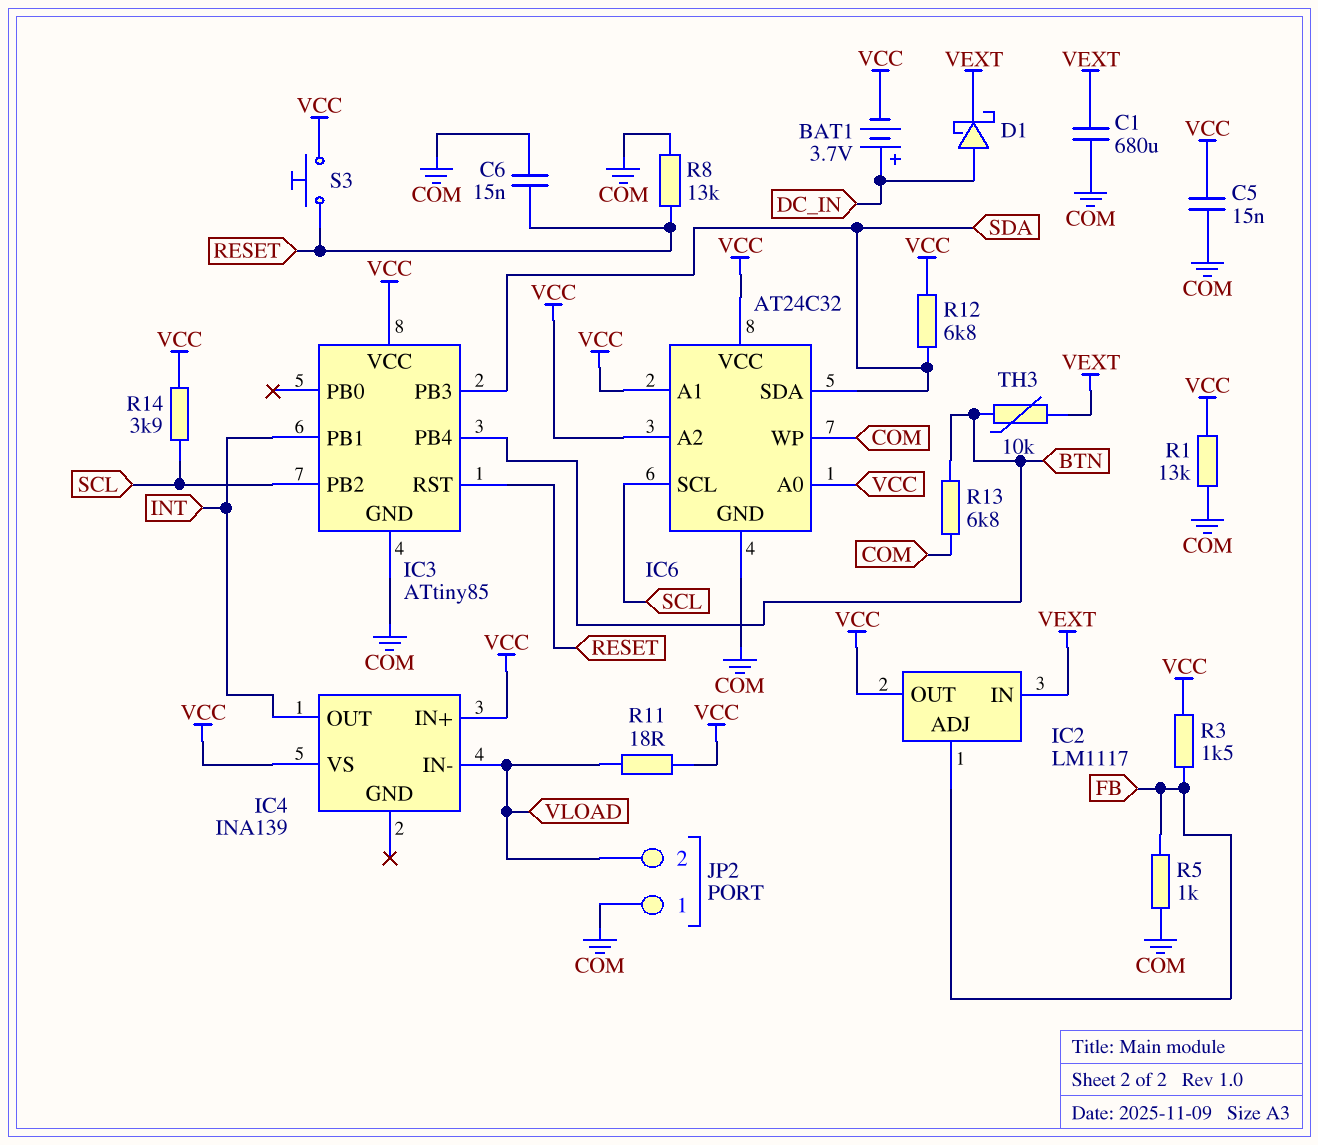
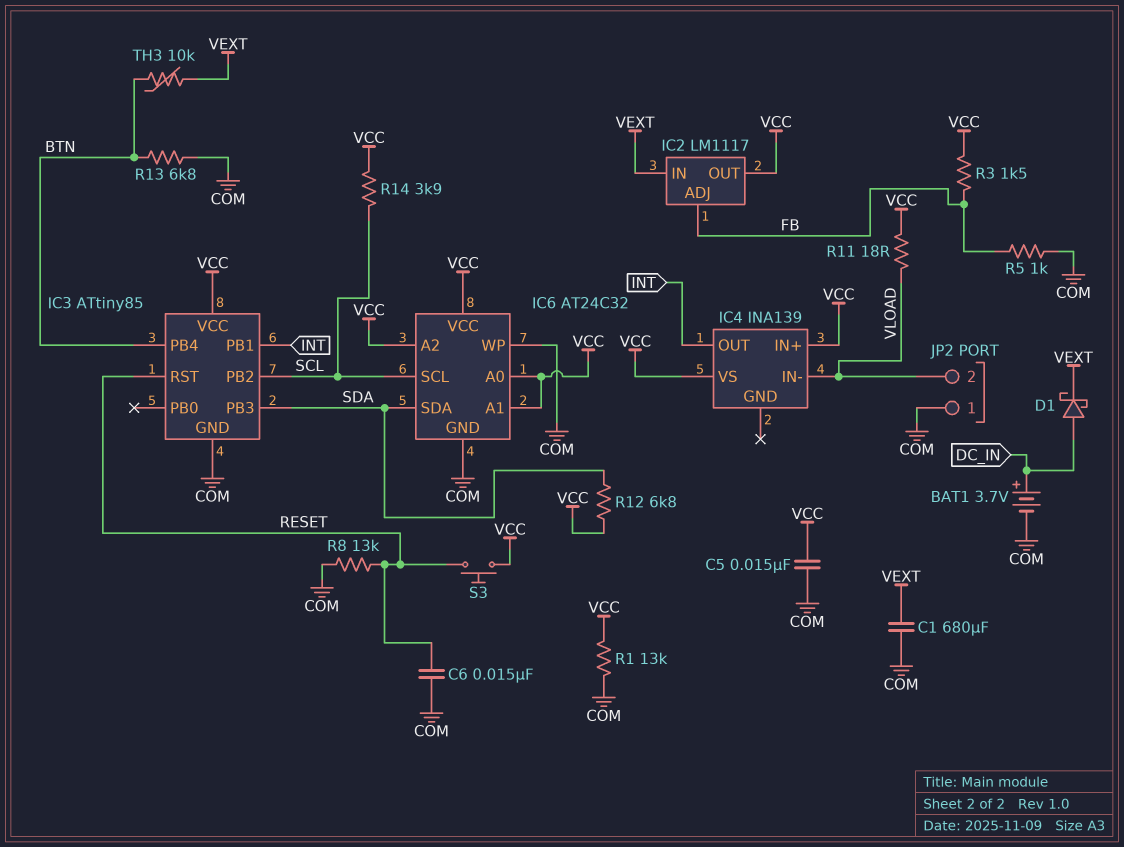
BAT1: 3.7V (plus DC_IN, minus VCC) -> 3.7V (plus DC_IN, minus COM)

